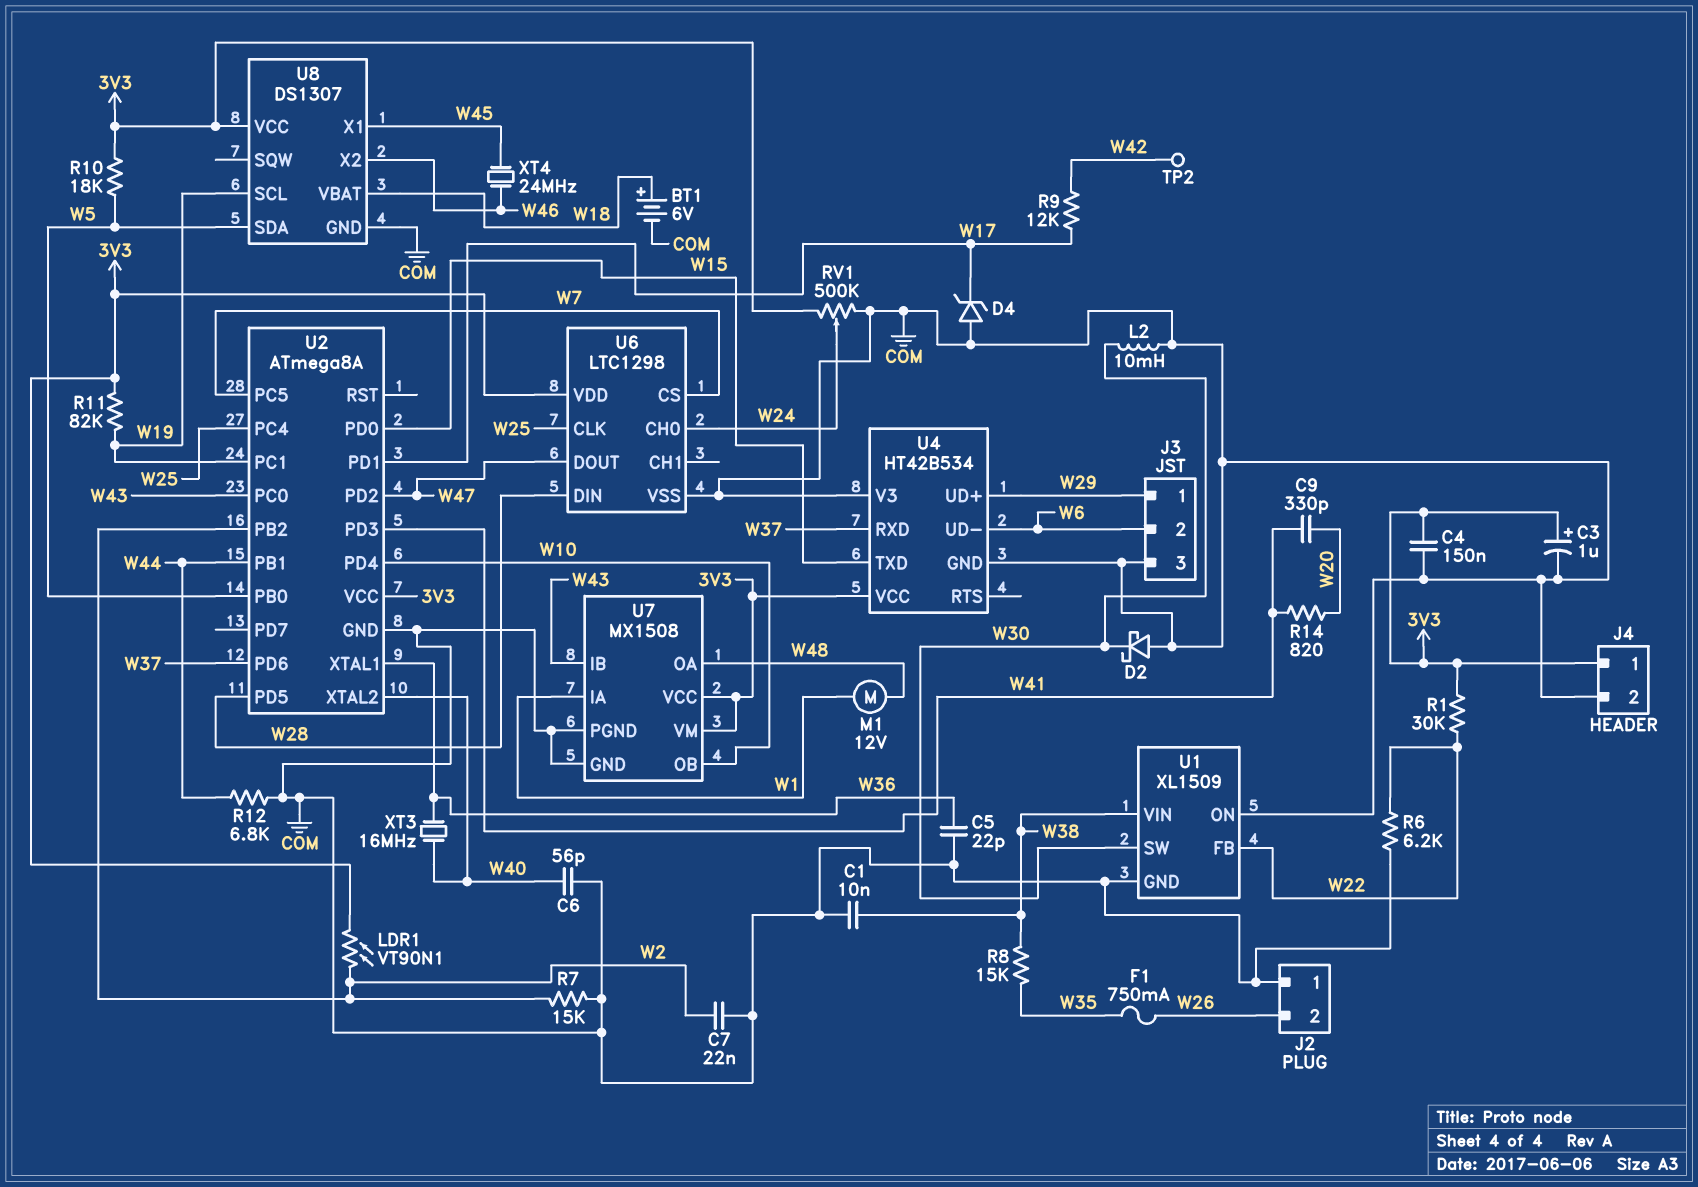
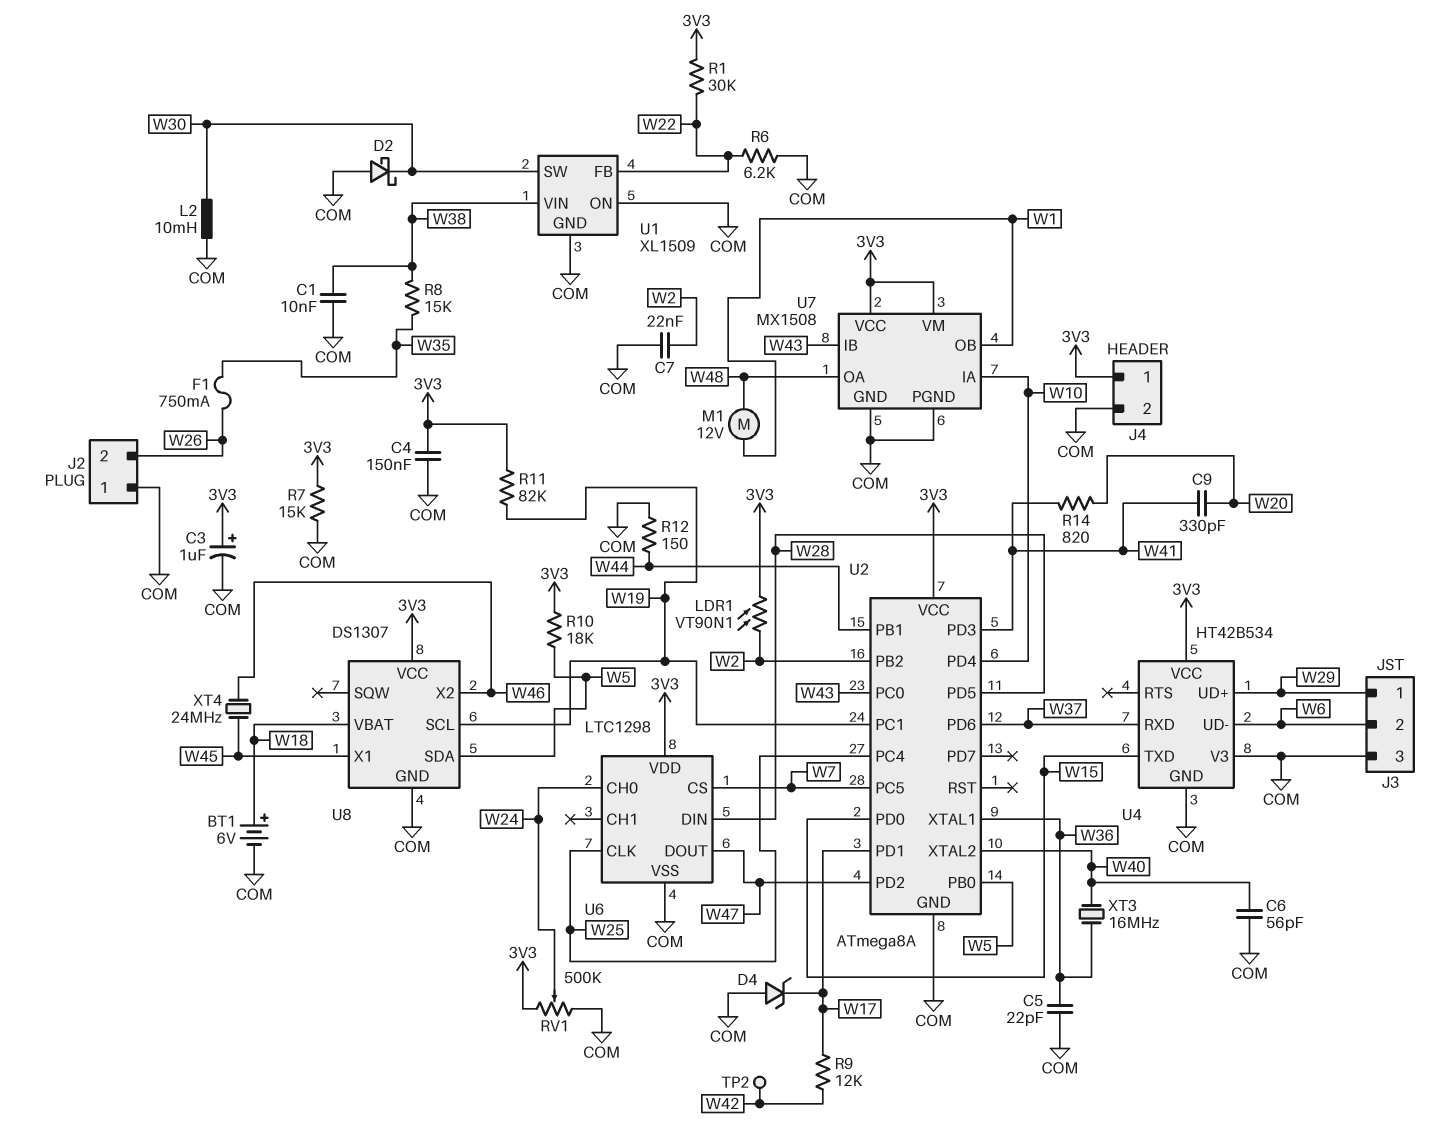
R7: 15k (COM, W2) -> 15k (3V3, COM)
R12: 6.8k (COM, W44) -> 150 (COM, W44)
U7 pin IA: W1 -> W10
U7 pin OB: W10 -> W1

